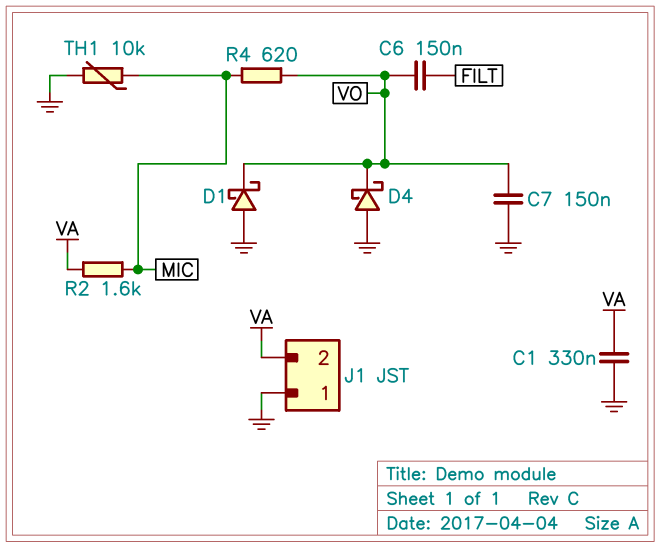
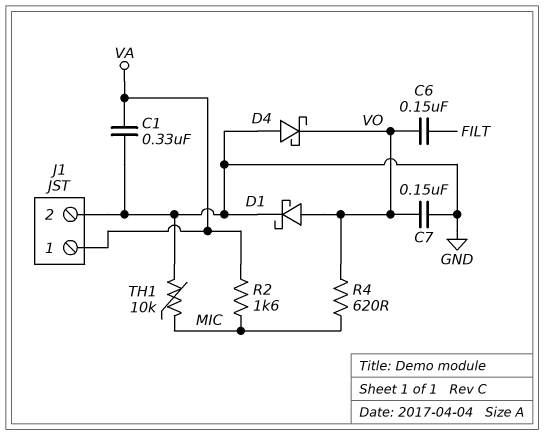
D1: schottky (A GND, K VO) -> schottky (A VO, K GND)
J1 pin 1: GND -> VA
J1 pin 2: VA -> GND

